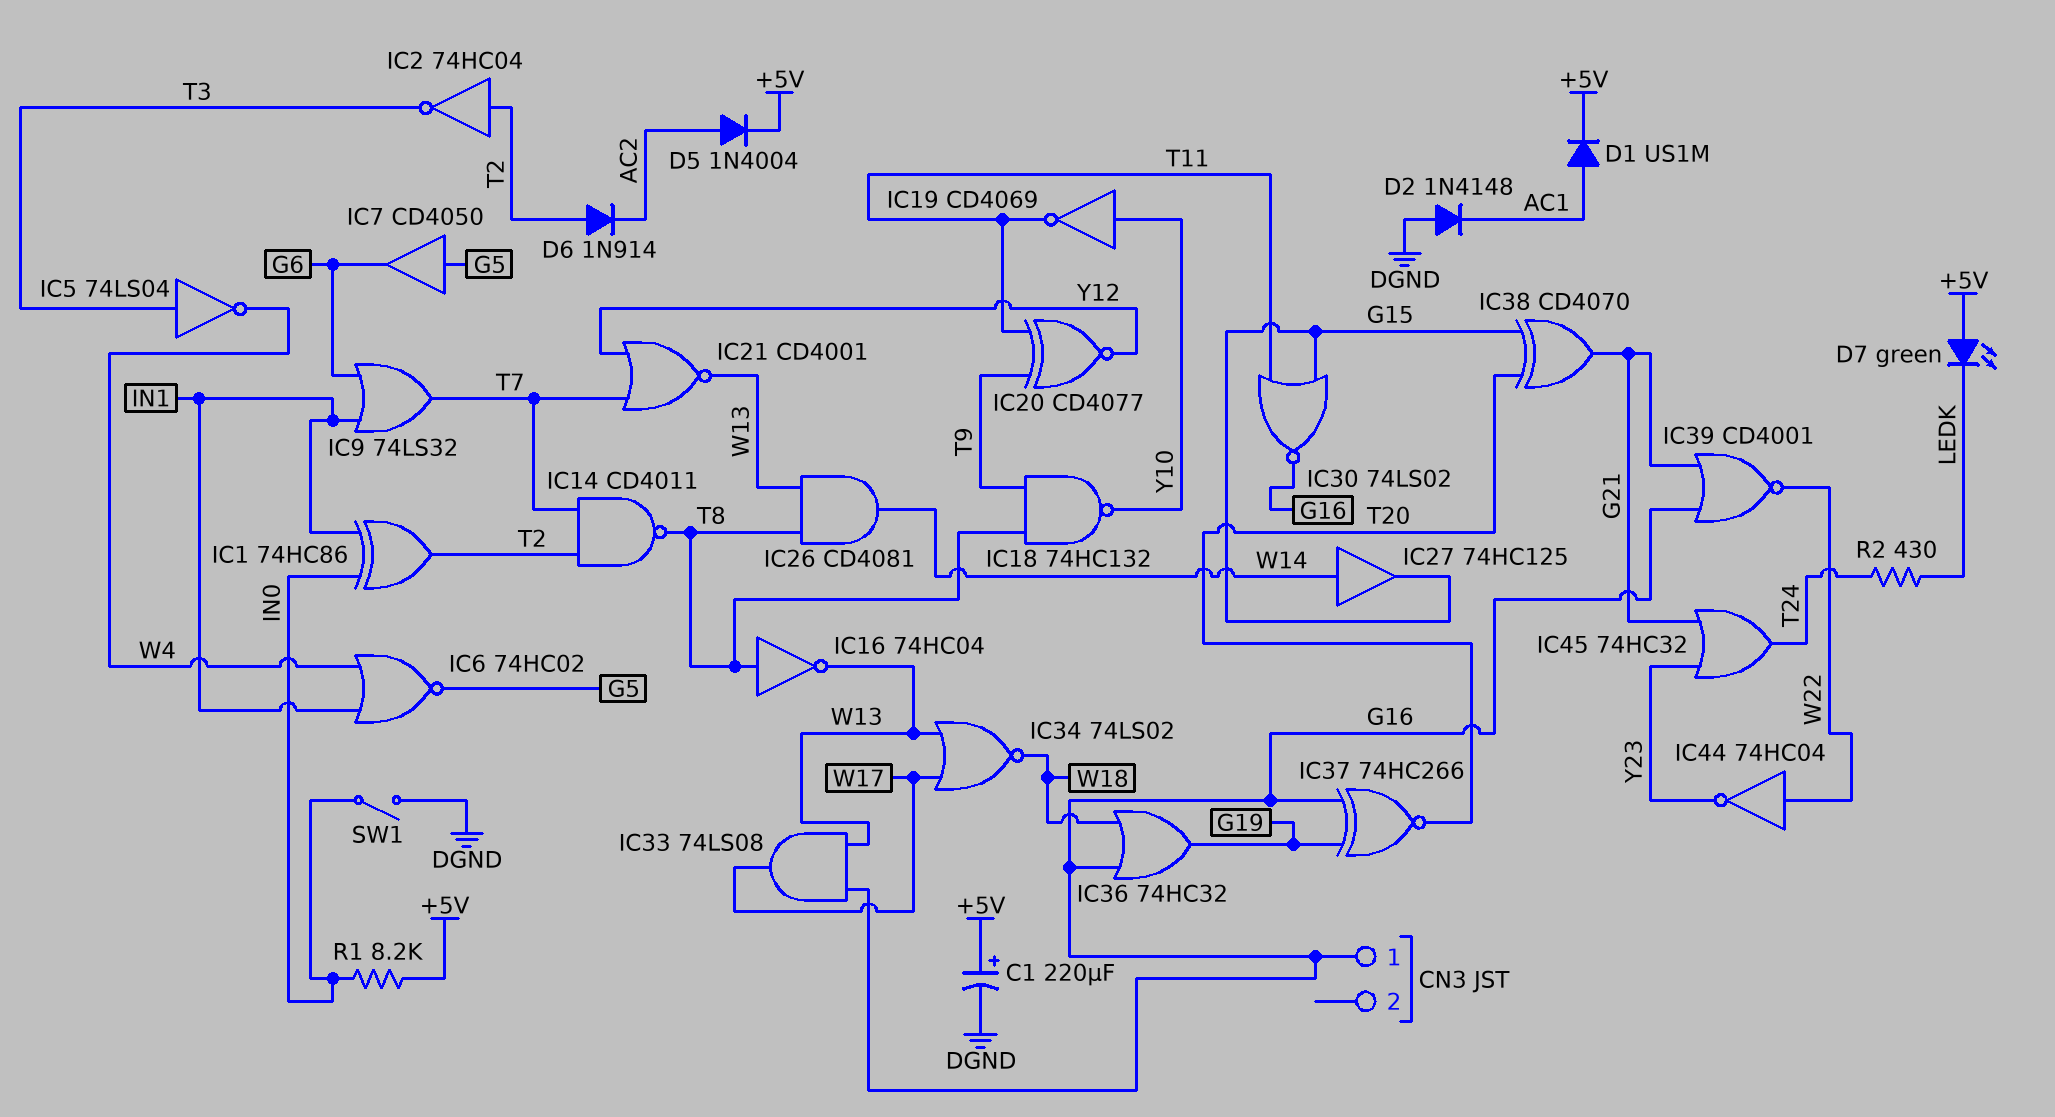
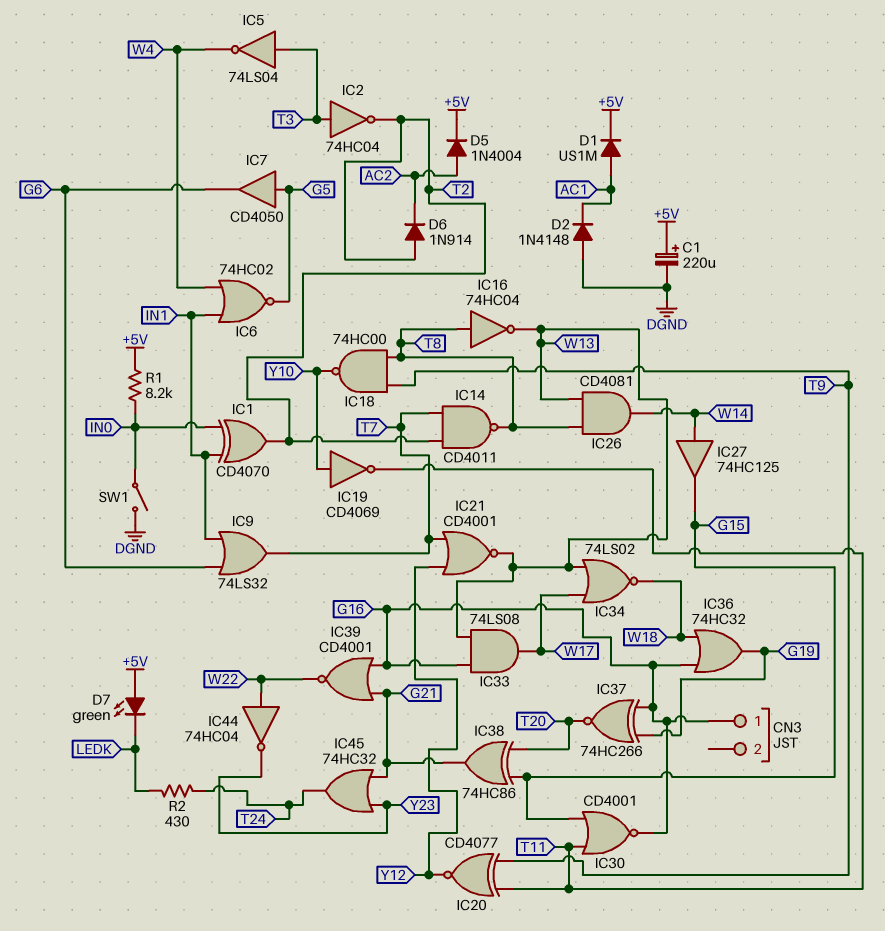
IC1: XOR 74HC86 (in IN0, in IN1, out T2) -> XOR CD4070 (in IN0, in IN1, out T2)
IC2: NOT 74HC04 (in T2, out T3) -> NOT 74HC04 (in T3, out T2)
IC18: NAND 74HC132 (in T8, in T9, out Y10) -> NAND 74HC00 (in T8, in T9, out Y10)
IC30: NOR 74LS02 (in G15, in T11, out G16) -> NOR CD4001 (in G15, in T11, out G16)
IC38: XOR CD4070 (in G15, in T20, out G21) -> XOR 74HC86 (in G15, in T20, out G21)

